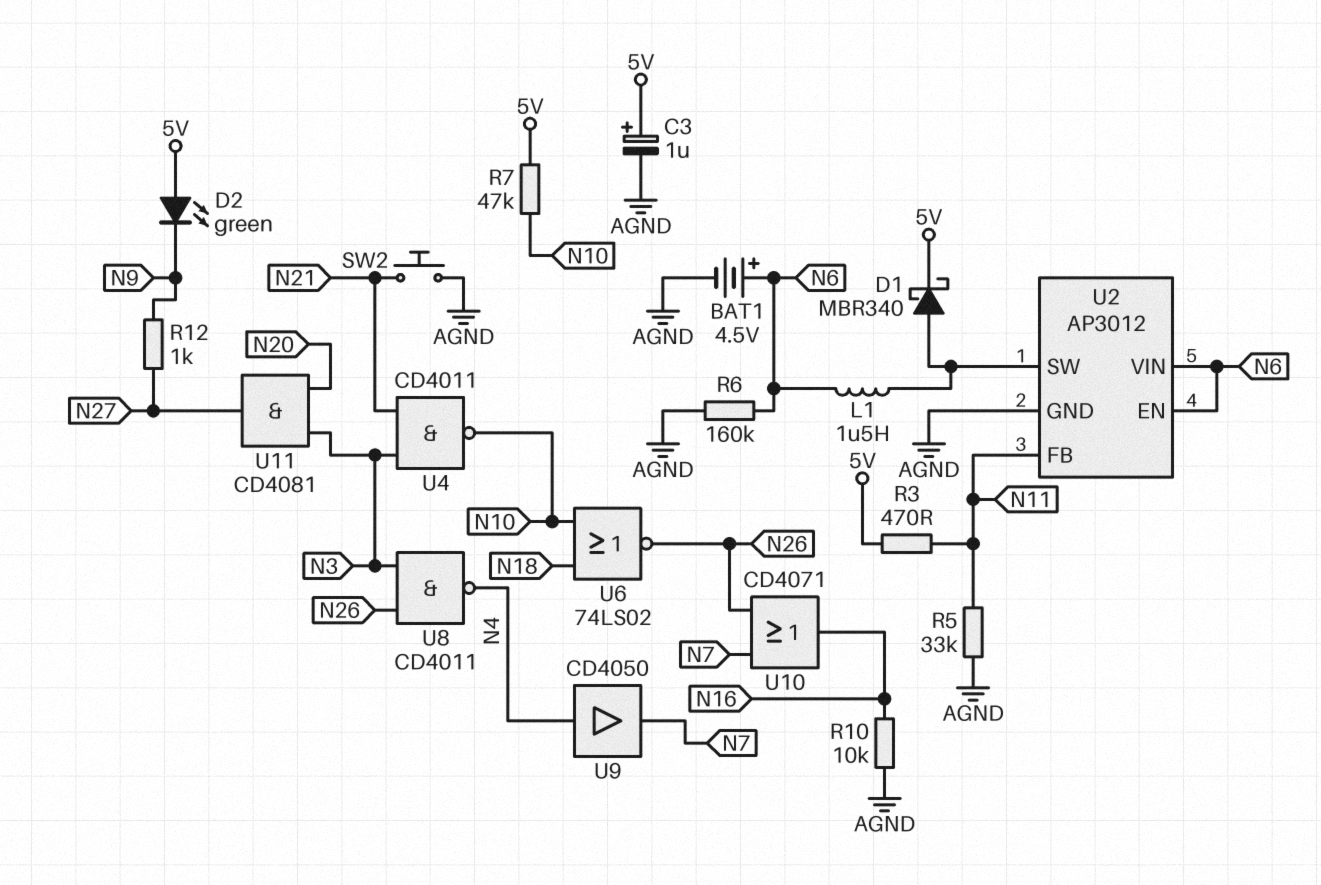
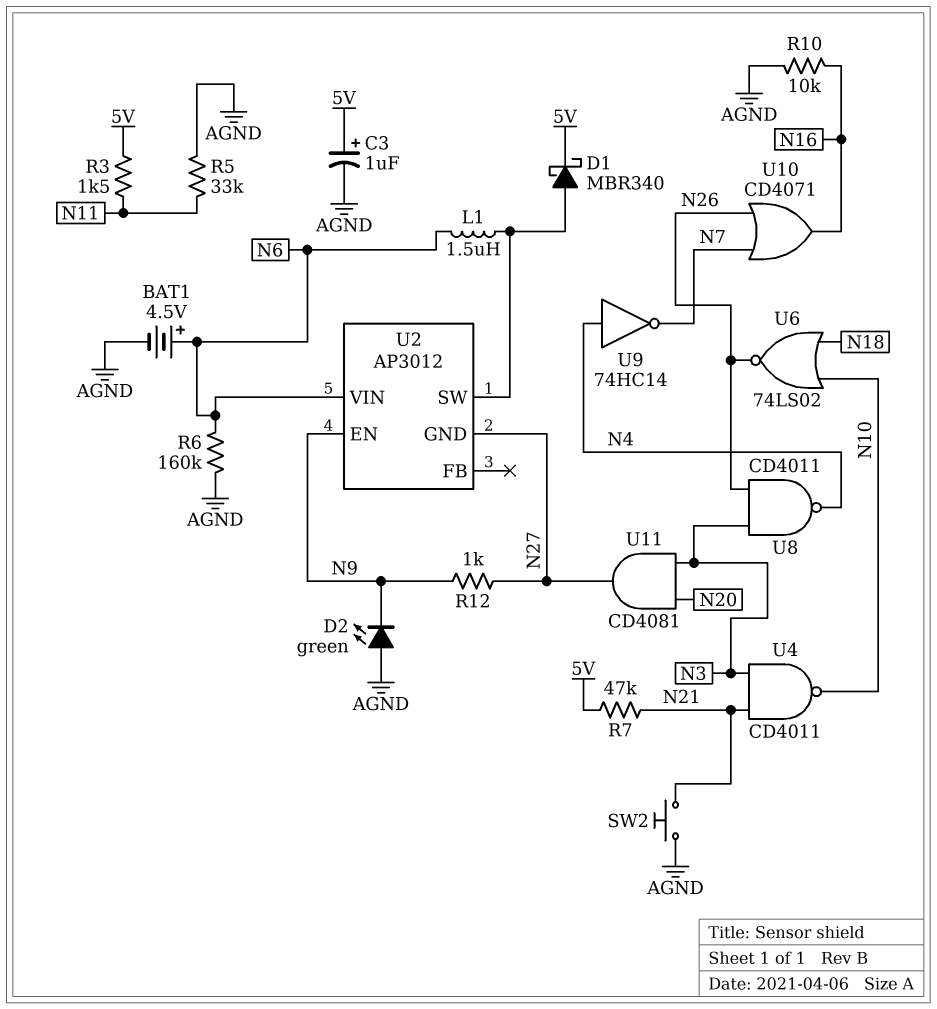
D2: LED green (A 5V, K N9) -> LED green (A AGND, K N9)
R3: 470 (5V, N11) -> 1.5k (5V, N11)
R7: 47k (5V, N10) -> 47k (5V, N21)
U2 pin EN: N6 -> N9
U2 pin FB: N11 -> none
U2 pin GND: AGND -> N27
U9: buffer CD4050 (in N4, out N7) -> NOT 74HC14 (in N4, out N7)

